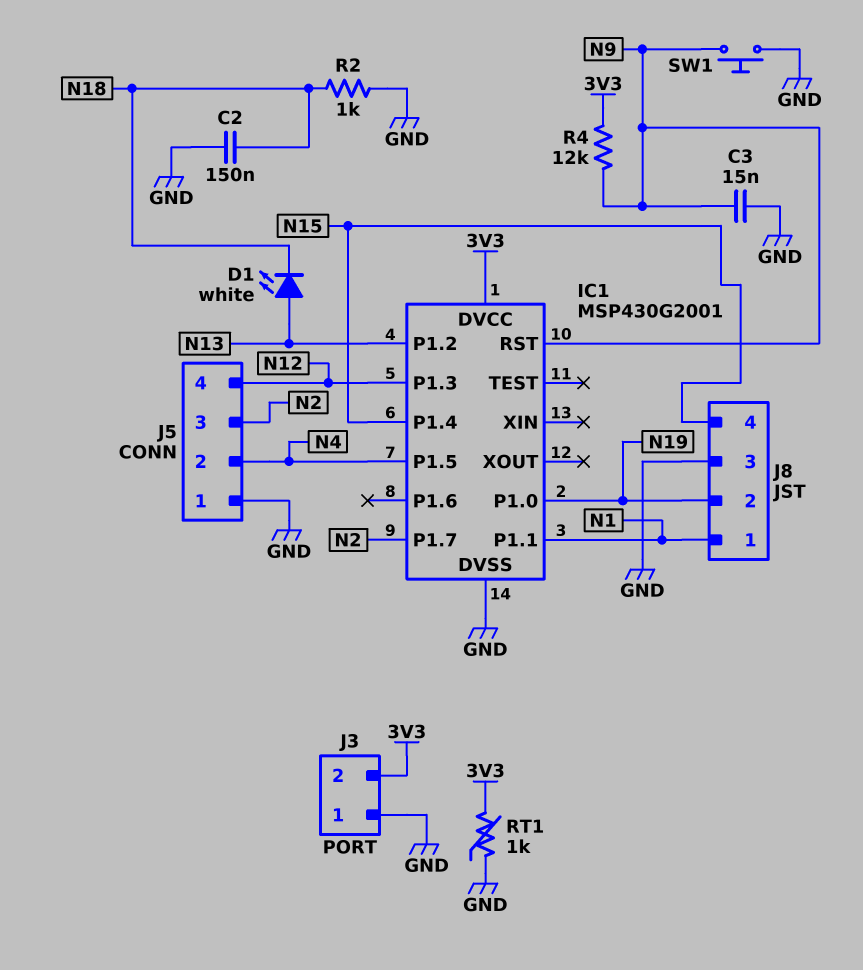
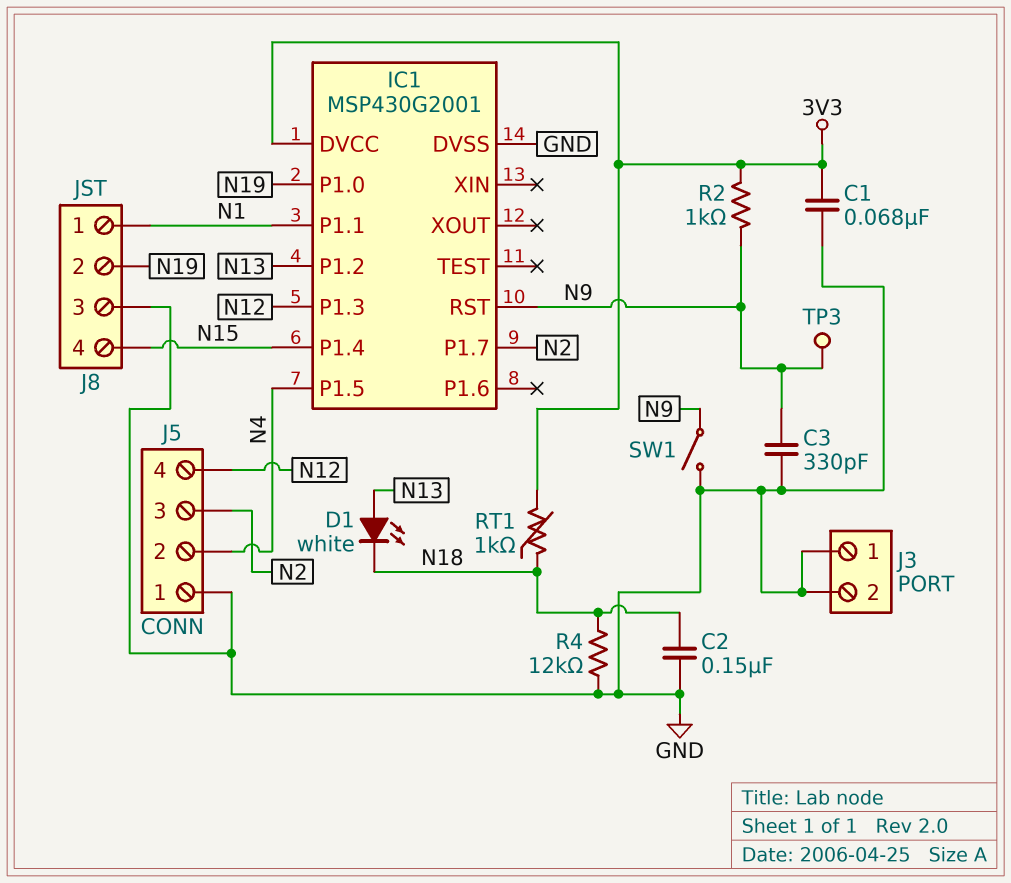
C1: none -> 68nF (3V3, GND)
C3: 15nF (GND, N9) -> 330pF (GND, N9)
J3 pin 2: 3V3 -> GND
R2: 1k (GND, N18) -> 1k (3V3, N9)
R4: 12k (3V3, N9) -> 12k (GND, N18)
RT1: 1k (3V3, GND) -> 1k (3V3, N18)
SW1: button (GND, N9) -> switch (GND, N9)
TP3: none -> test point (N9)

